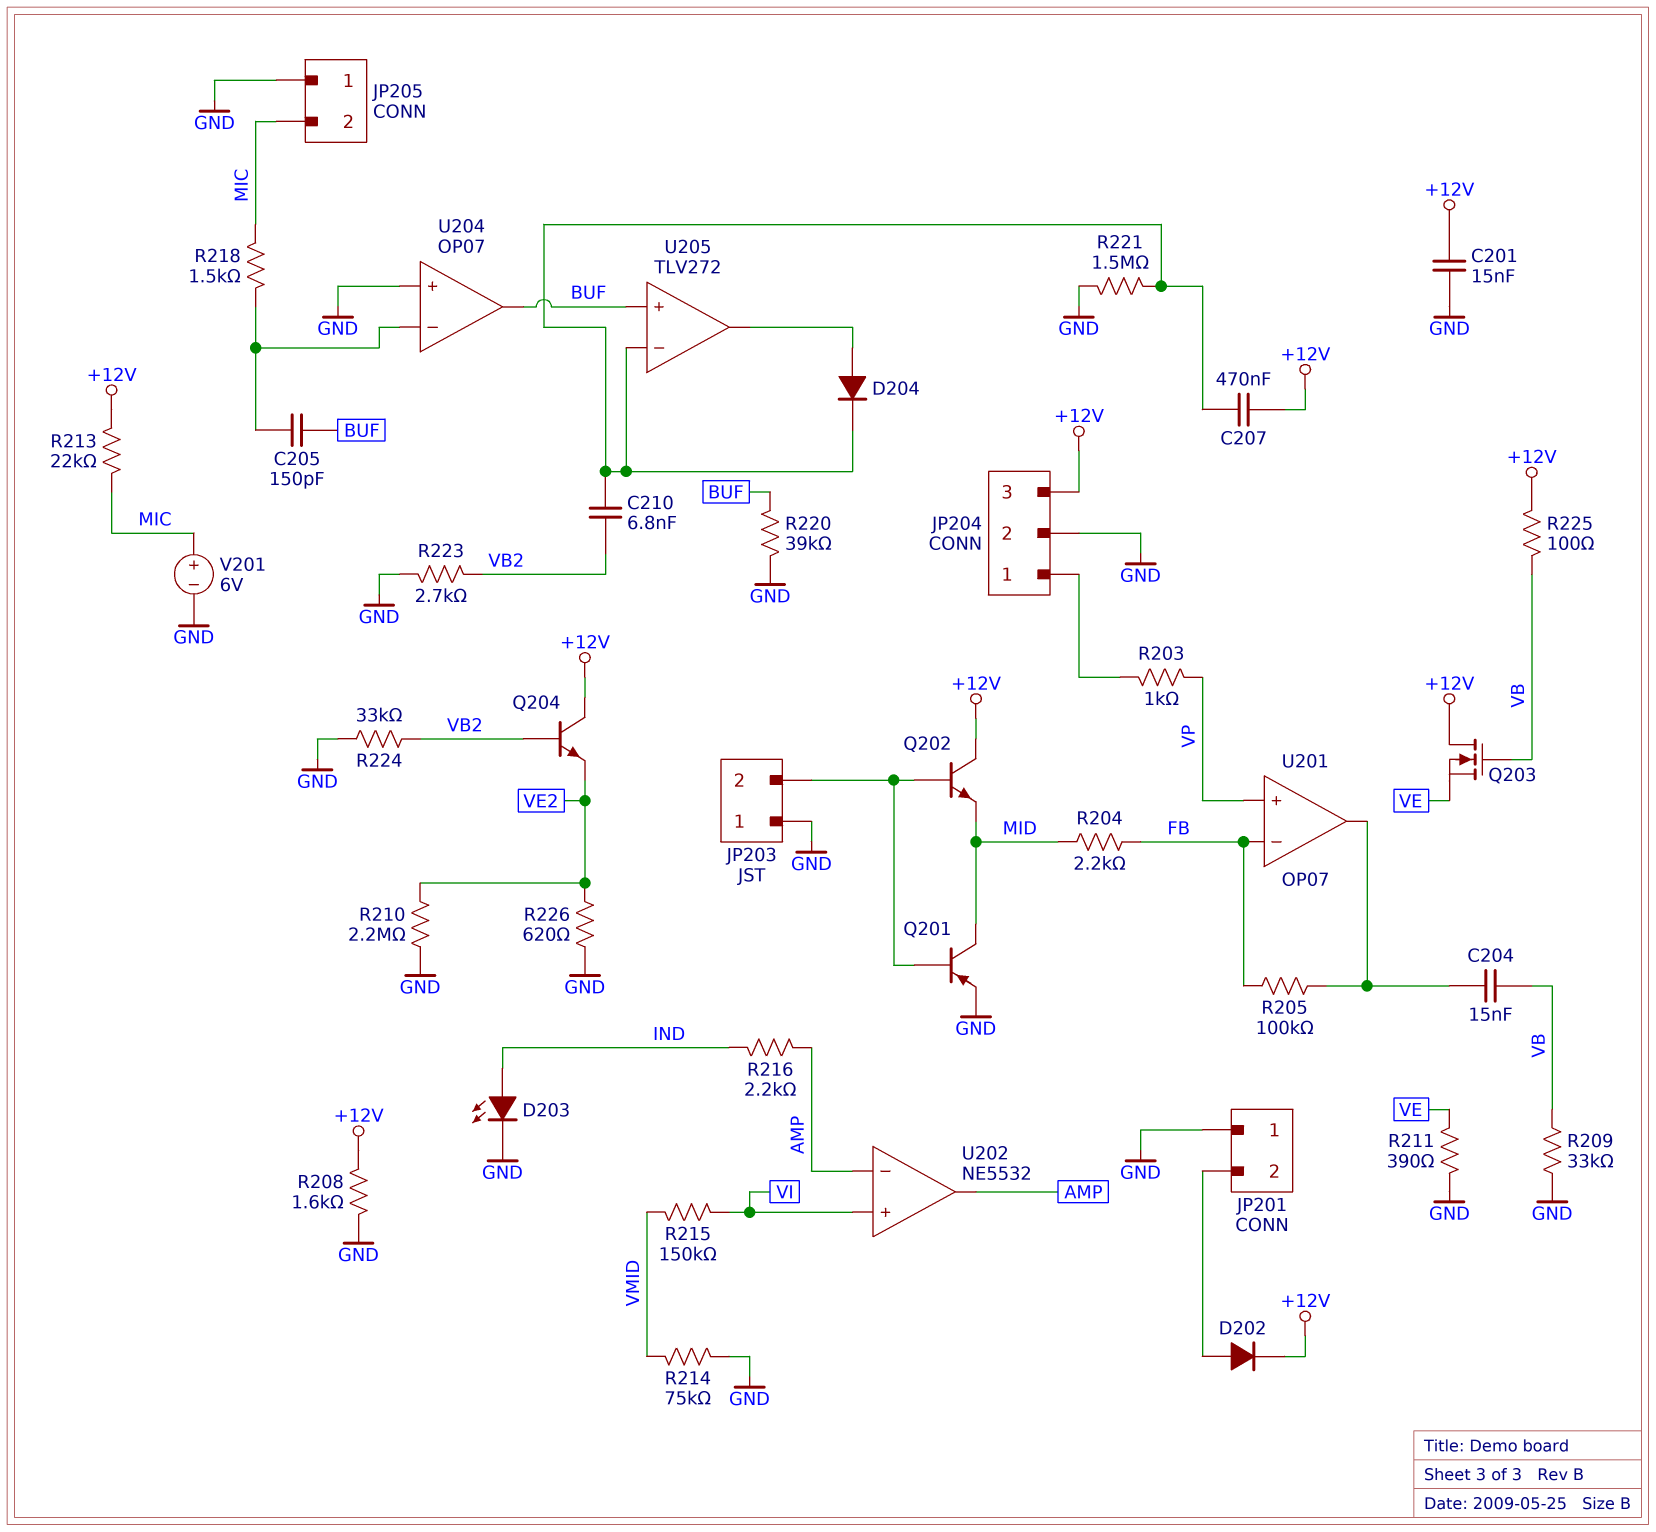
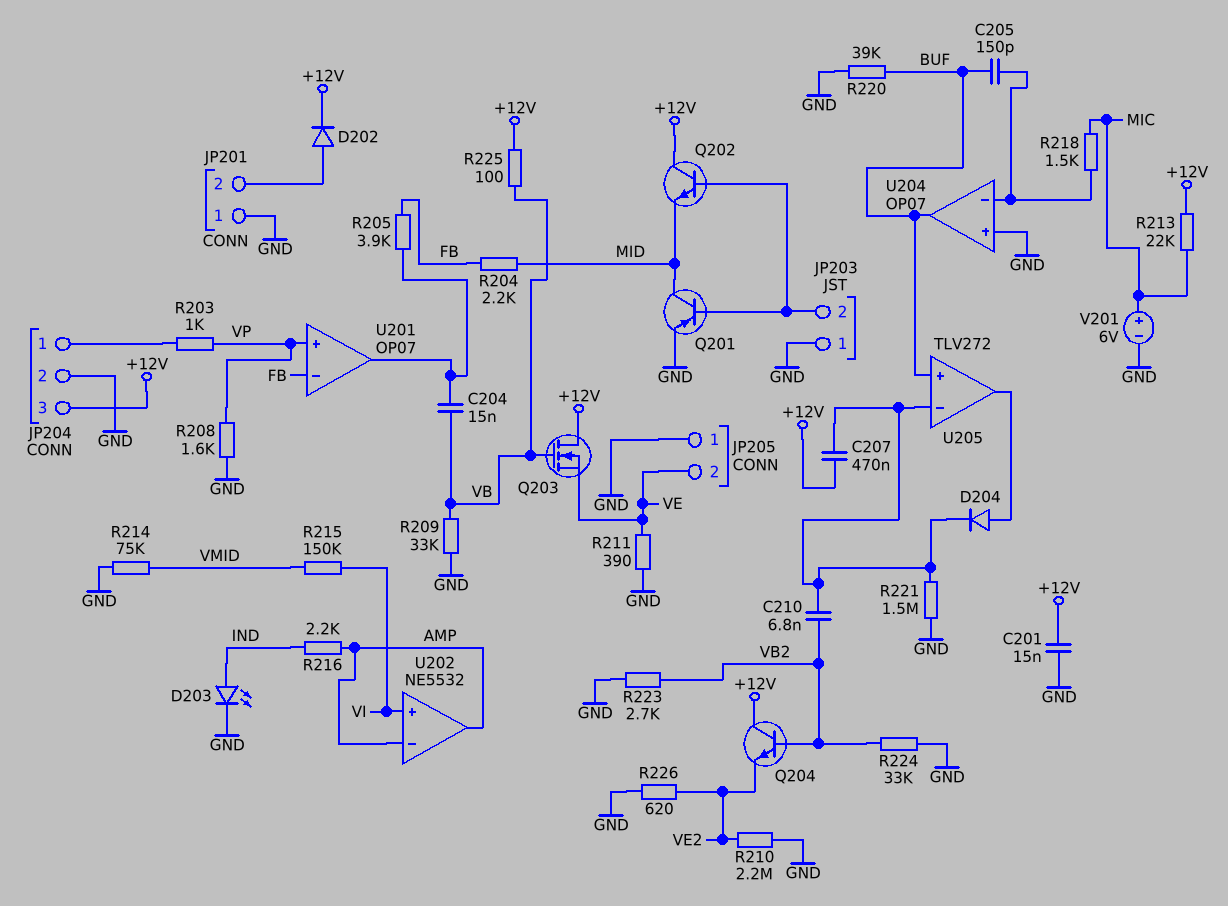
JP205 pin 2: MIC -> VE
R205: 100k (FB, U201/out) -> 3.9k (FB, U201/out)
R208: 1.6k (+12V, GND) -> 1.6k (GND, VP)

